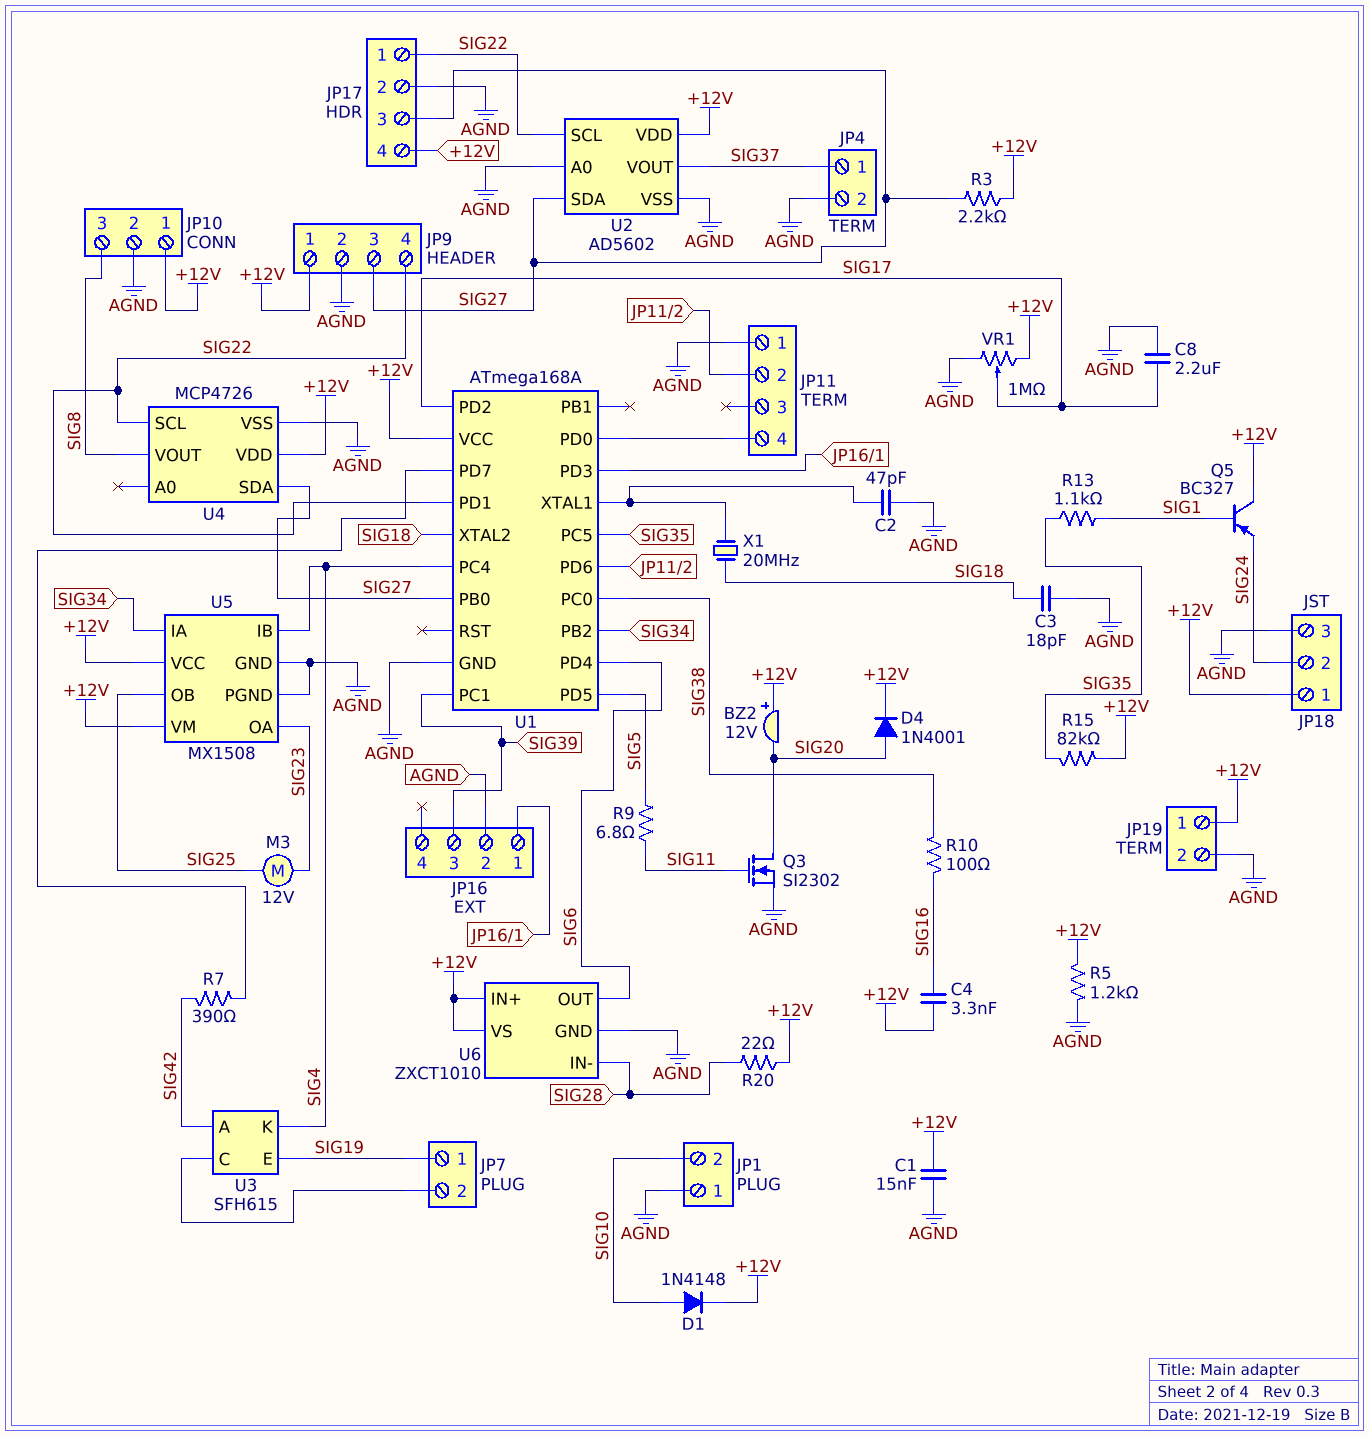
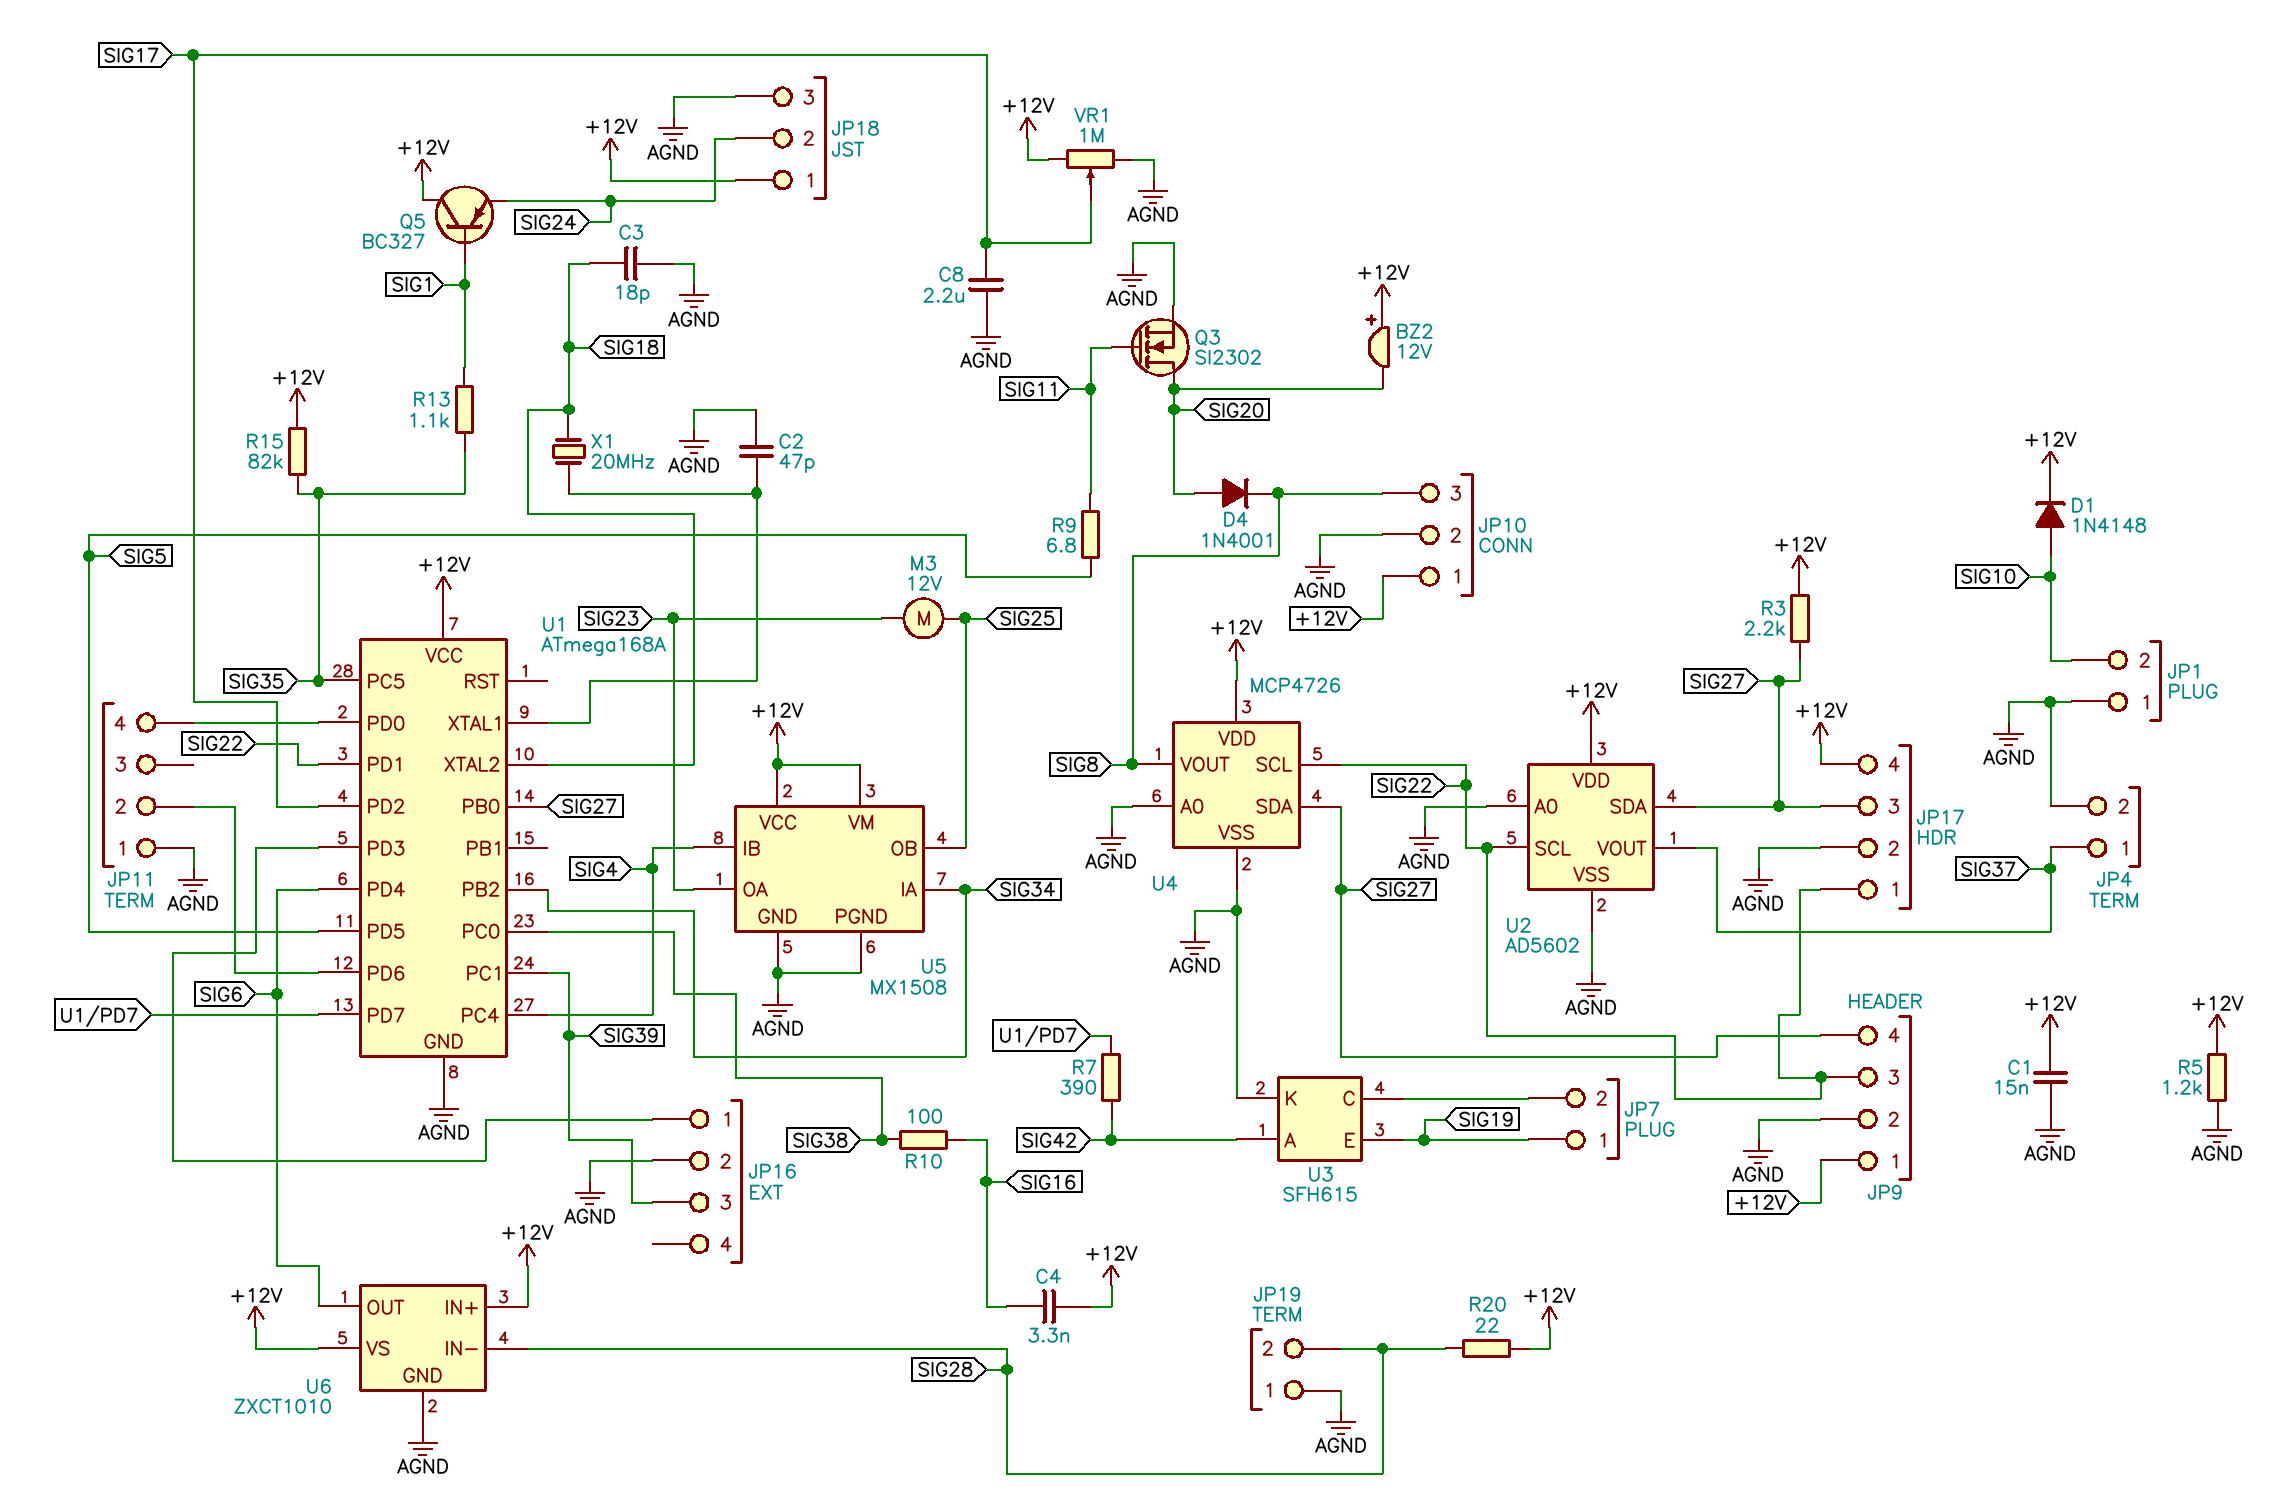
D4: diode 1N4001 (A SIG20, K +12V) -> diode 1N4001 (A SIG20, K SIG8)
JP9 pin 3: SIG27 -> SIG22
JP9 pin 4: SIG22 -> SIG27
JP19 pin 1: +12V -> AGND
JP19 pin 2: AGND -> SIG28
U3 pin K: SIG4 -> AGND
U4 pin A0: none -> AGND

